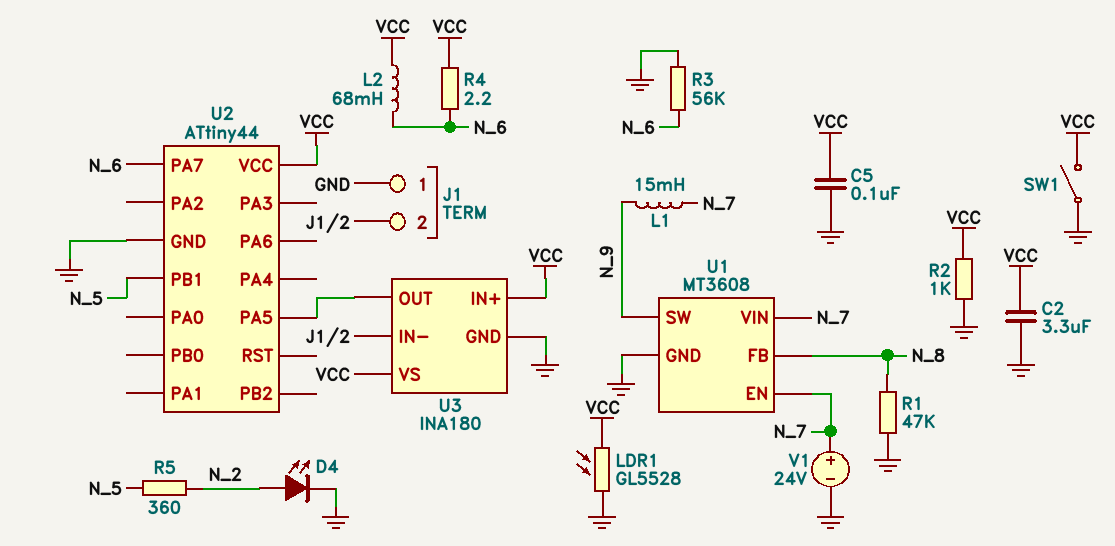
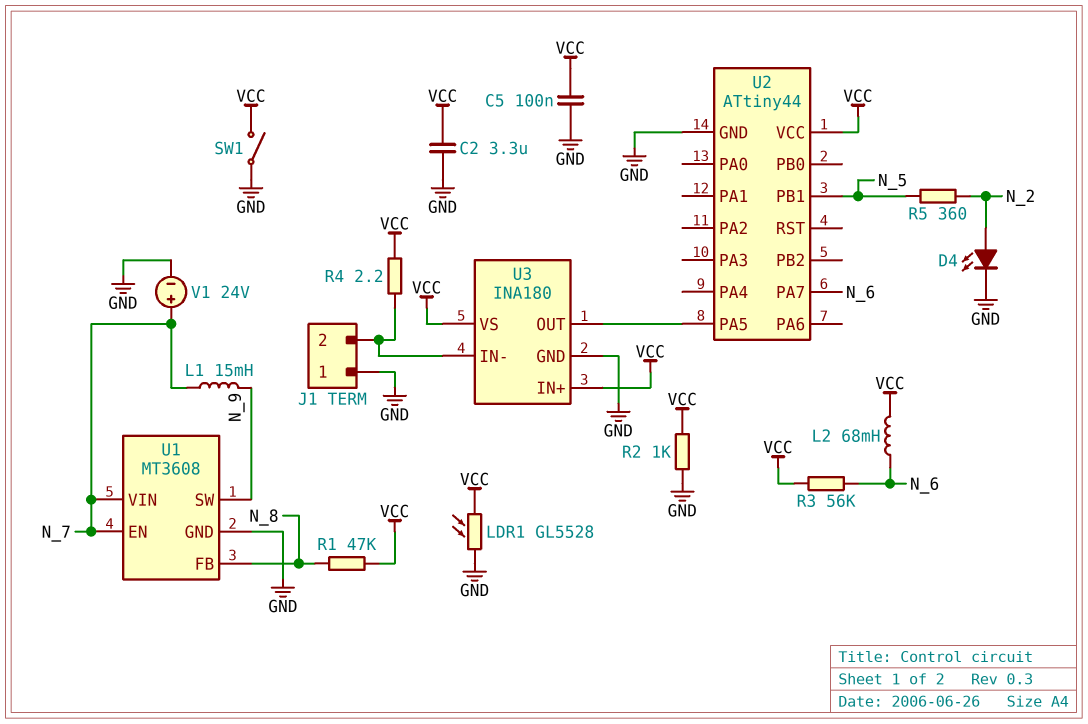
R1: 47k (GND, N_8) -> 47k (N_8, VCC)
R3: 56k (GND, N_6) -> 56k (N_6, VCC)
R4: 2.2 (N_6, VCC) -> 2.2 (J1/2, VCC)

